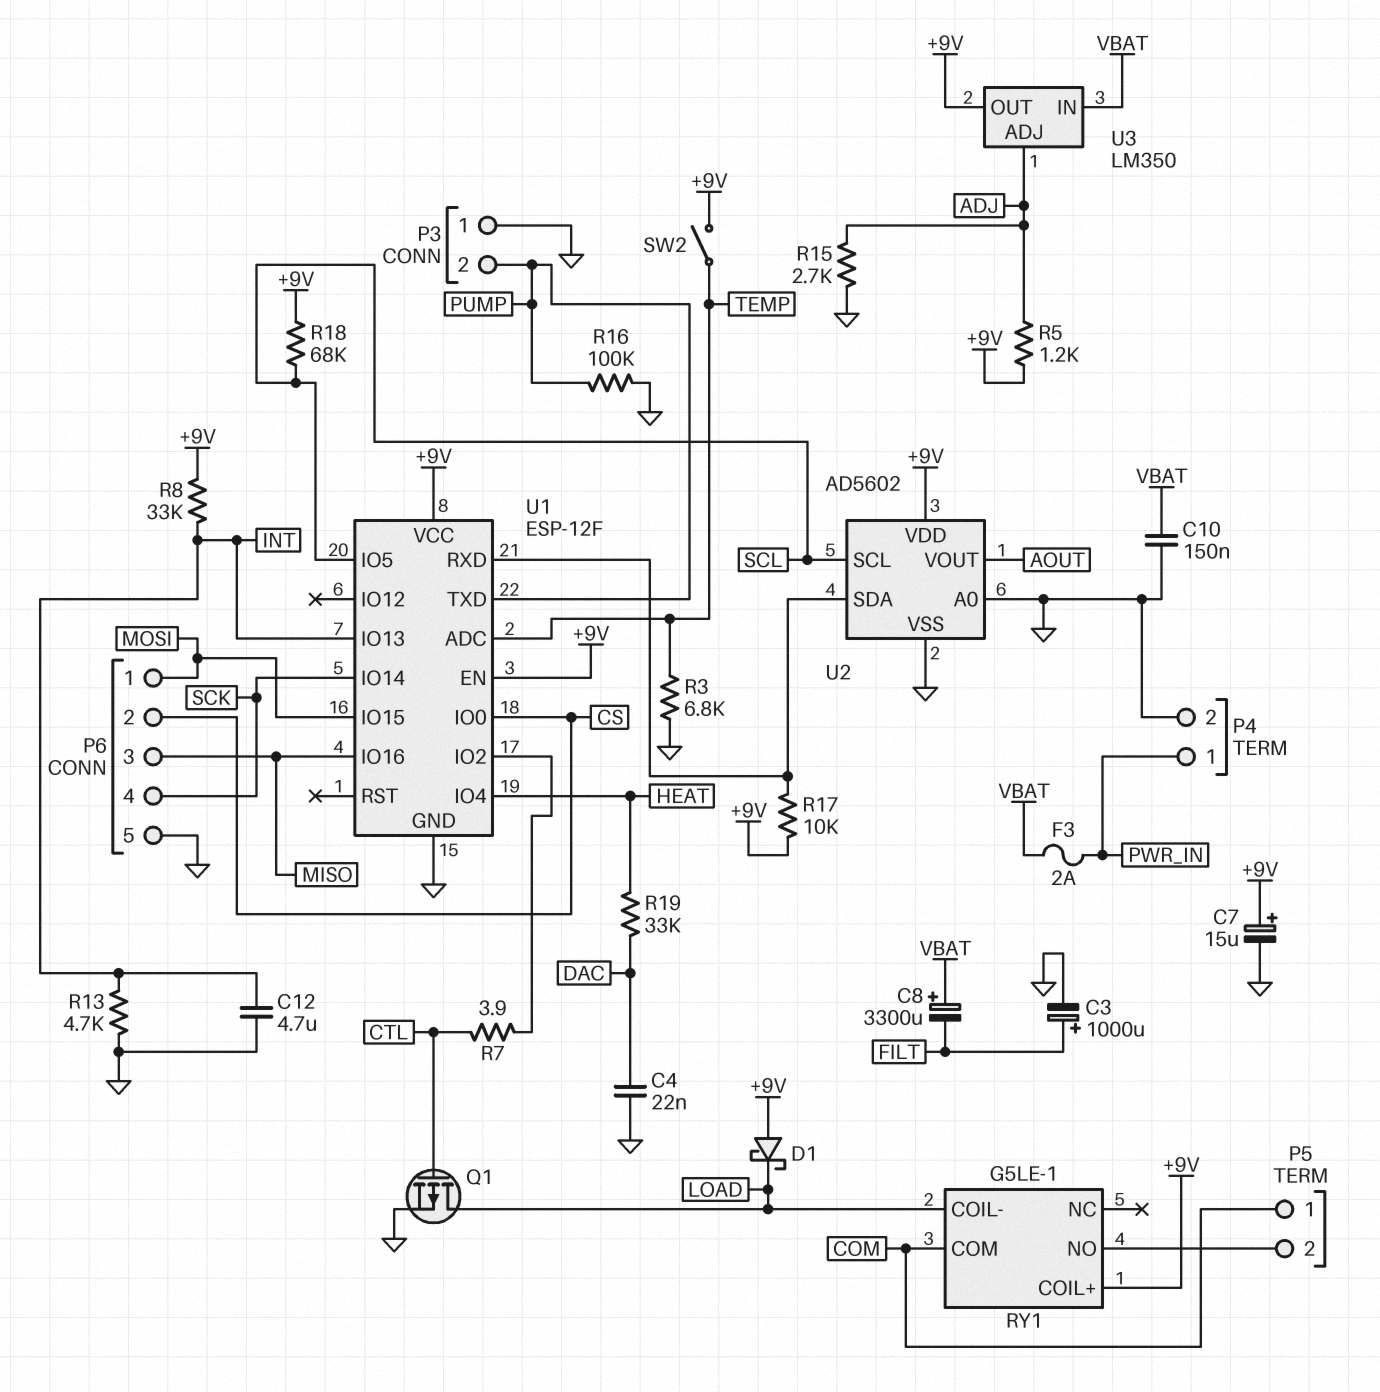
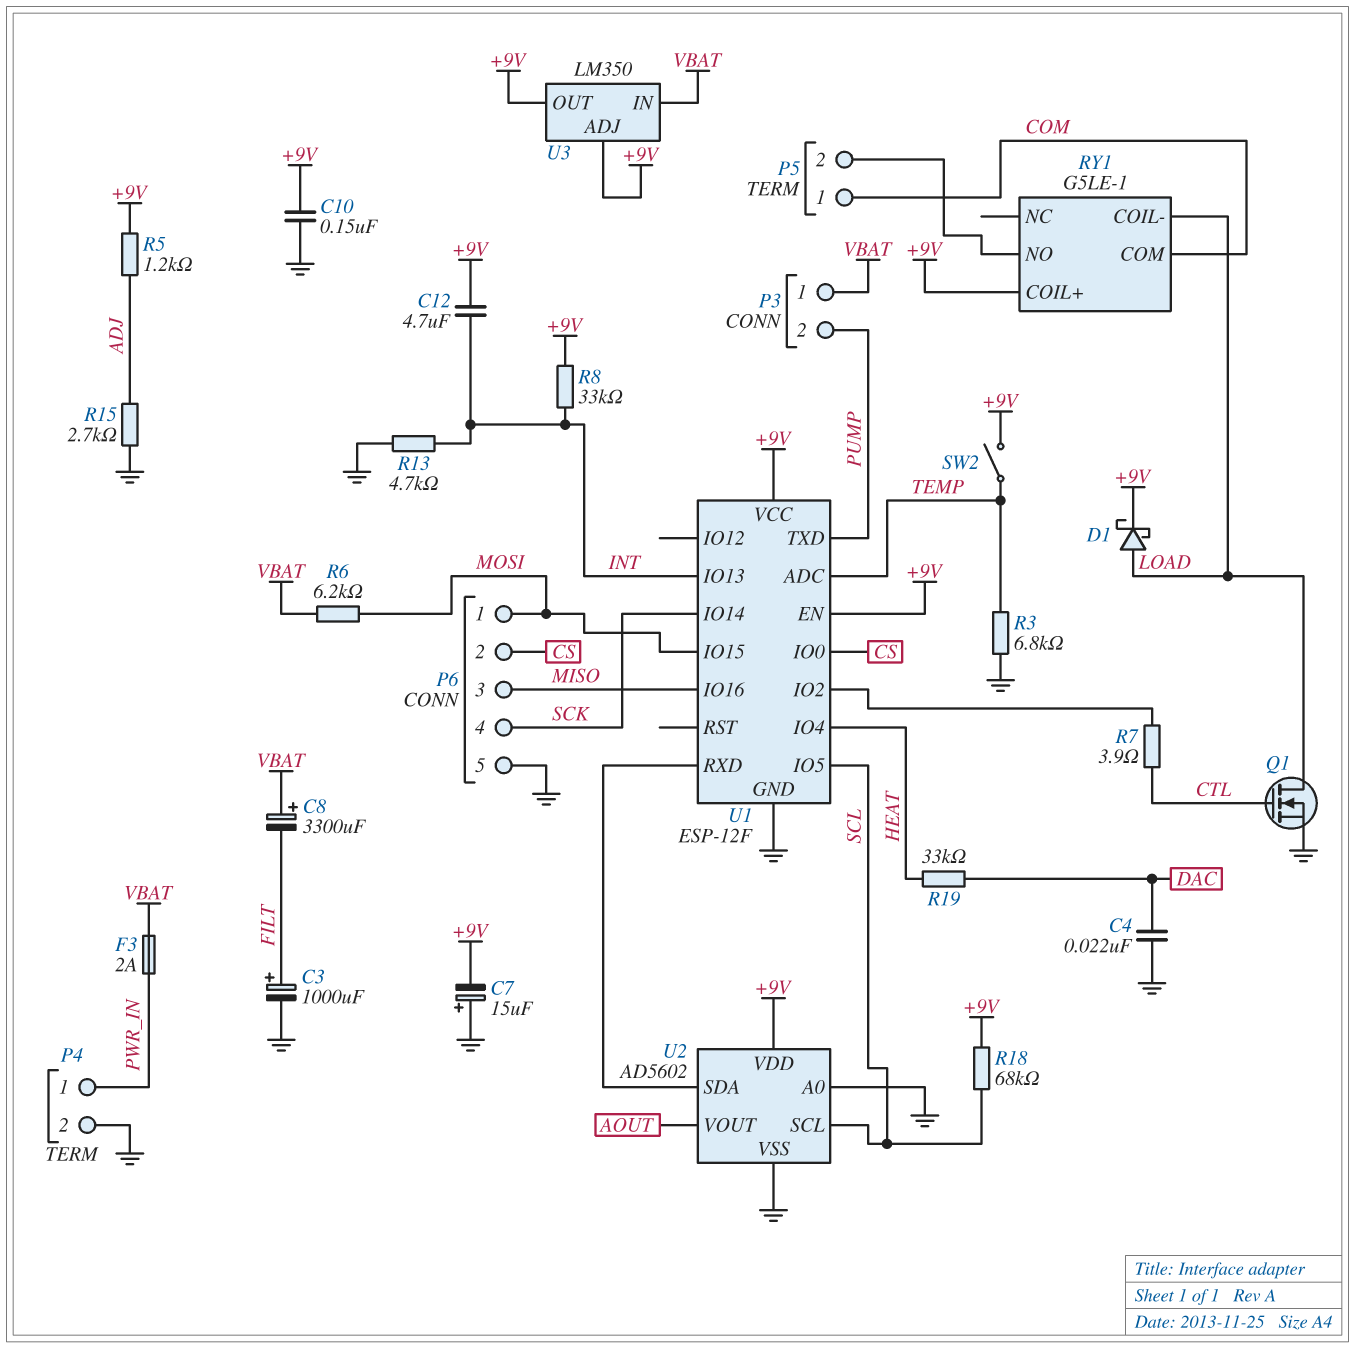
C7: 15uF (plus +9V, minus GND) -> 15uF (plus GND, minus +9V)
C10: 150nF (GND, VBAT) -> 150nF (+9V, GND)
C12: 4.7uF (GND, INT) -> 4.7uF (+9V, INT)
D1: schottky (A +9V, K LOAD) -> schottky (A LOAD, K +9V)
P3 pin 1: GND -> VBAT
Q1: PMOS (G CTL, D LOAD, S GND) -> NMOS (G CTL, D LOAD, S GND)
R6: none -> 6.2k (MOSI, VBAT)
R16: 100k (GND, PUMP) -> none
R17: 10k (+9V, U1/RXD) -> none
U3 pin ADJ: ADJ -> +9V

